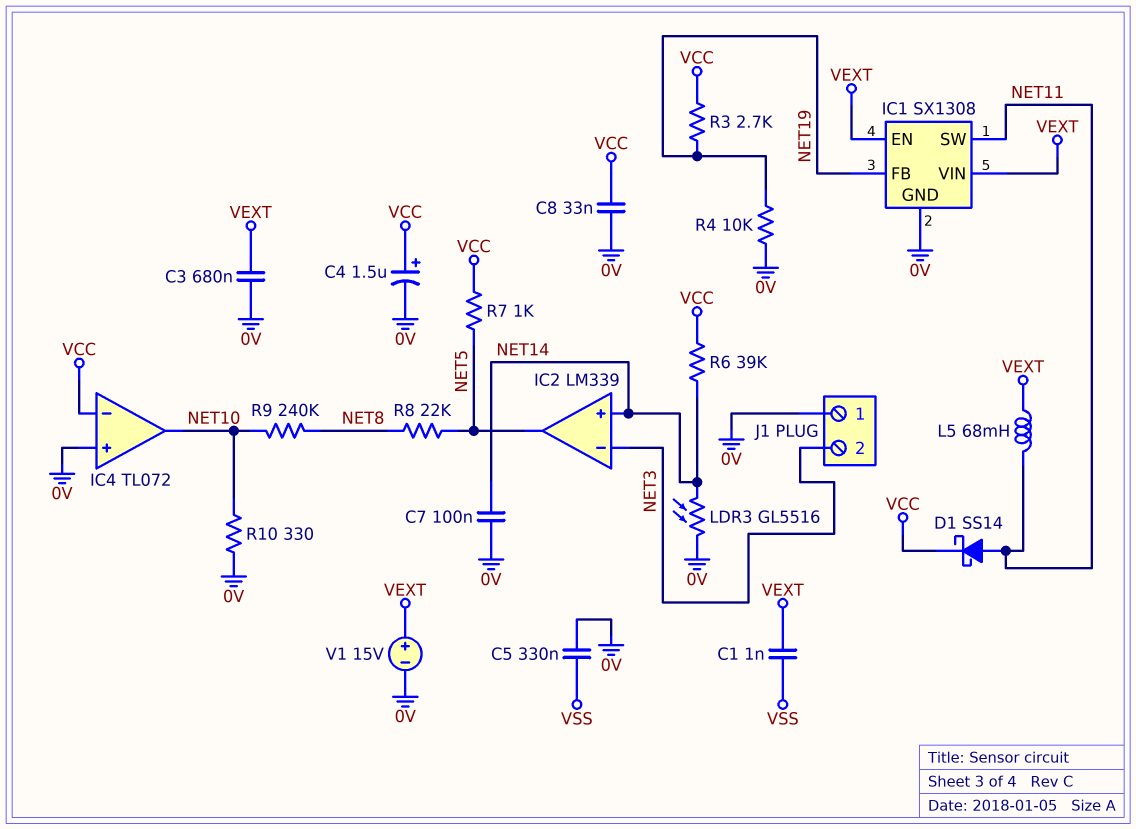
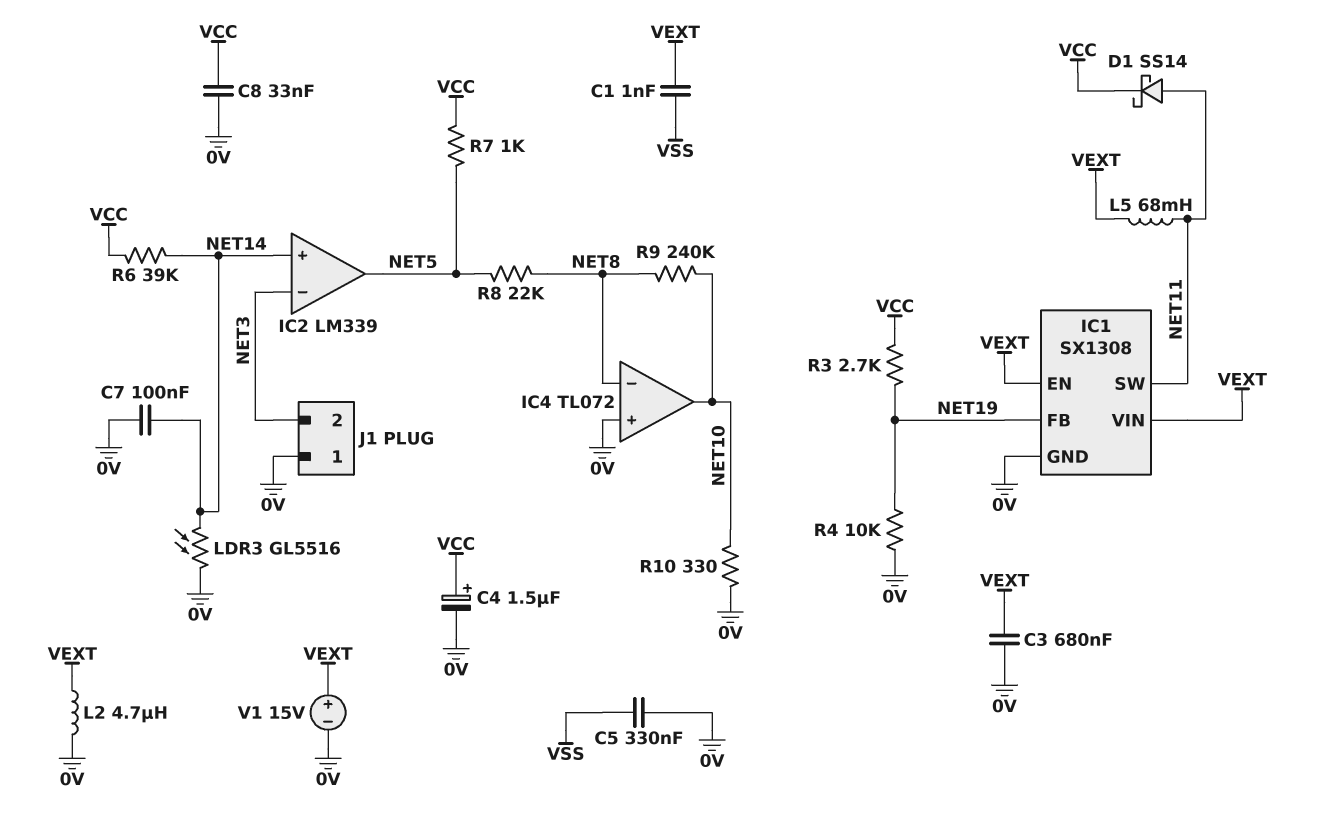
IC4 pin in-: VCC -> NET8
L2: none -> 4.7uH (0V, VEXT)

